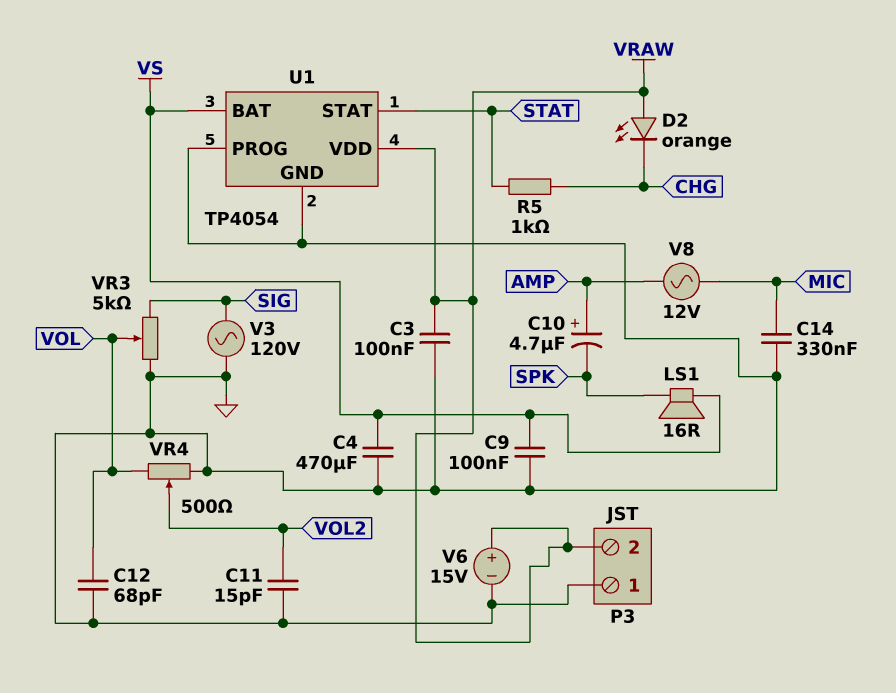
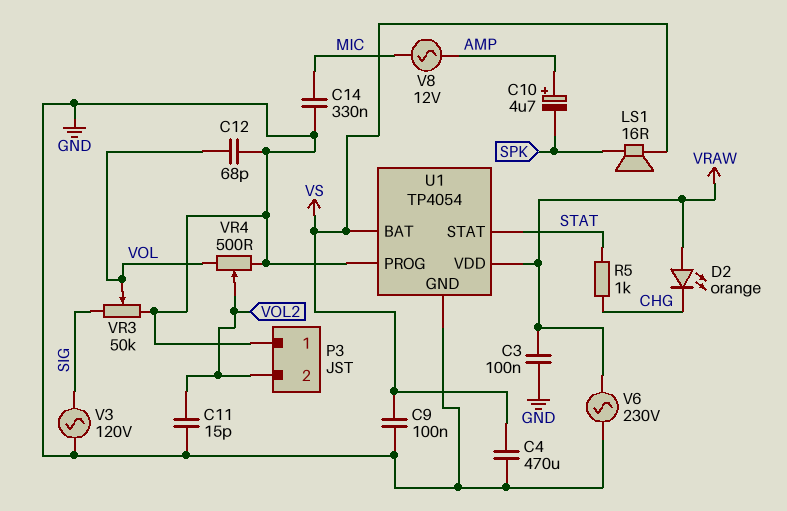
P3 pin 2: VRAW -> VOL2
V6: 15V (plus VRAW, minus GND) -> AC 230V (GND, VRAW)
VR3: 5k (GND, SIG, wiper VOL) -> 50k (GND, SIG, wiper VOL)

